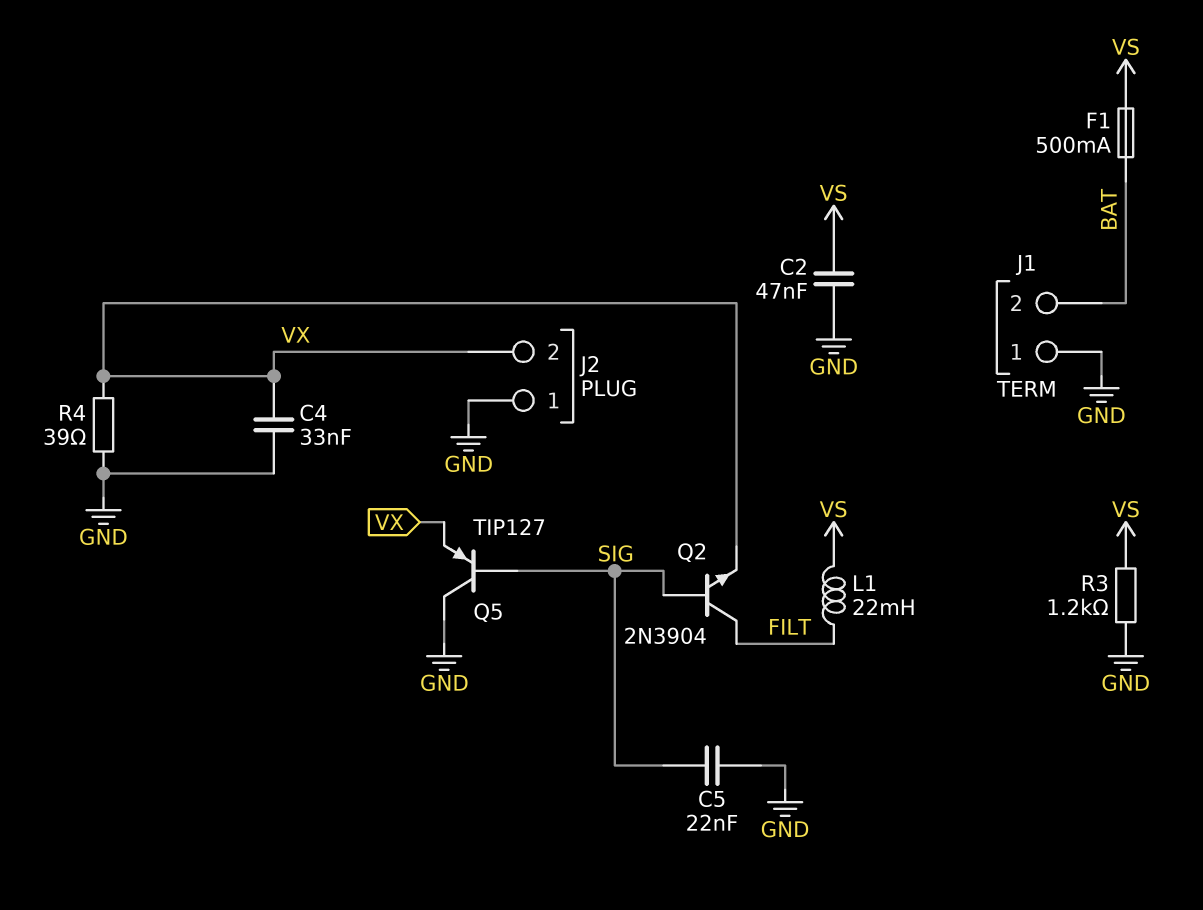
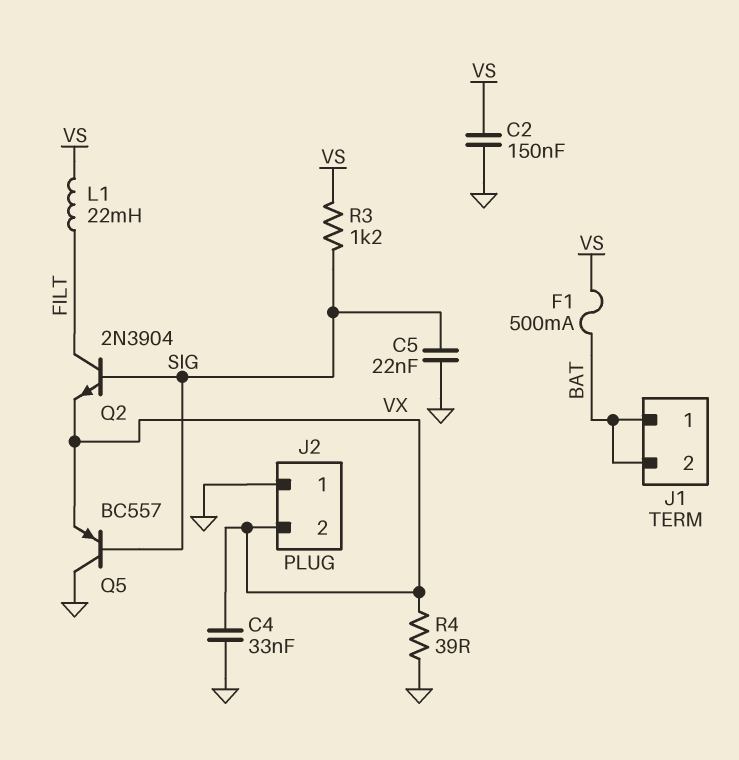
C2: 47nF (GND, VS) -> 150nF (GND, VS)
J1 pin 1: GND -> BAT
Q5: PNP TIP127 (B SIG, C GND, E VX) -> PNP BC557 (B SIG, C GND, E VX)
R3: 1.2k (GND, VS) -> 1.2k (SIG, VS)

